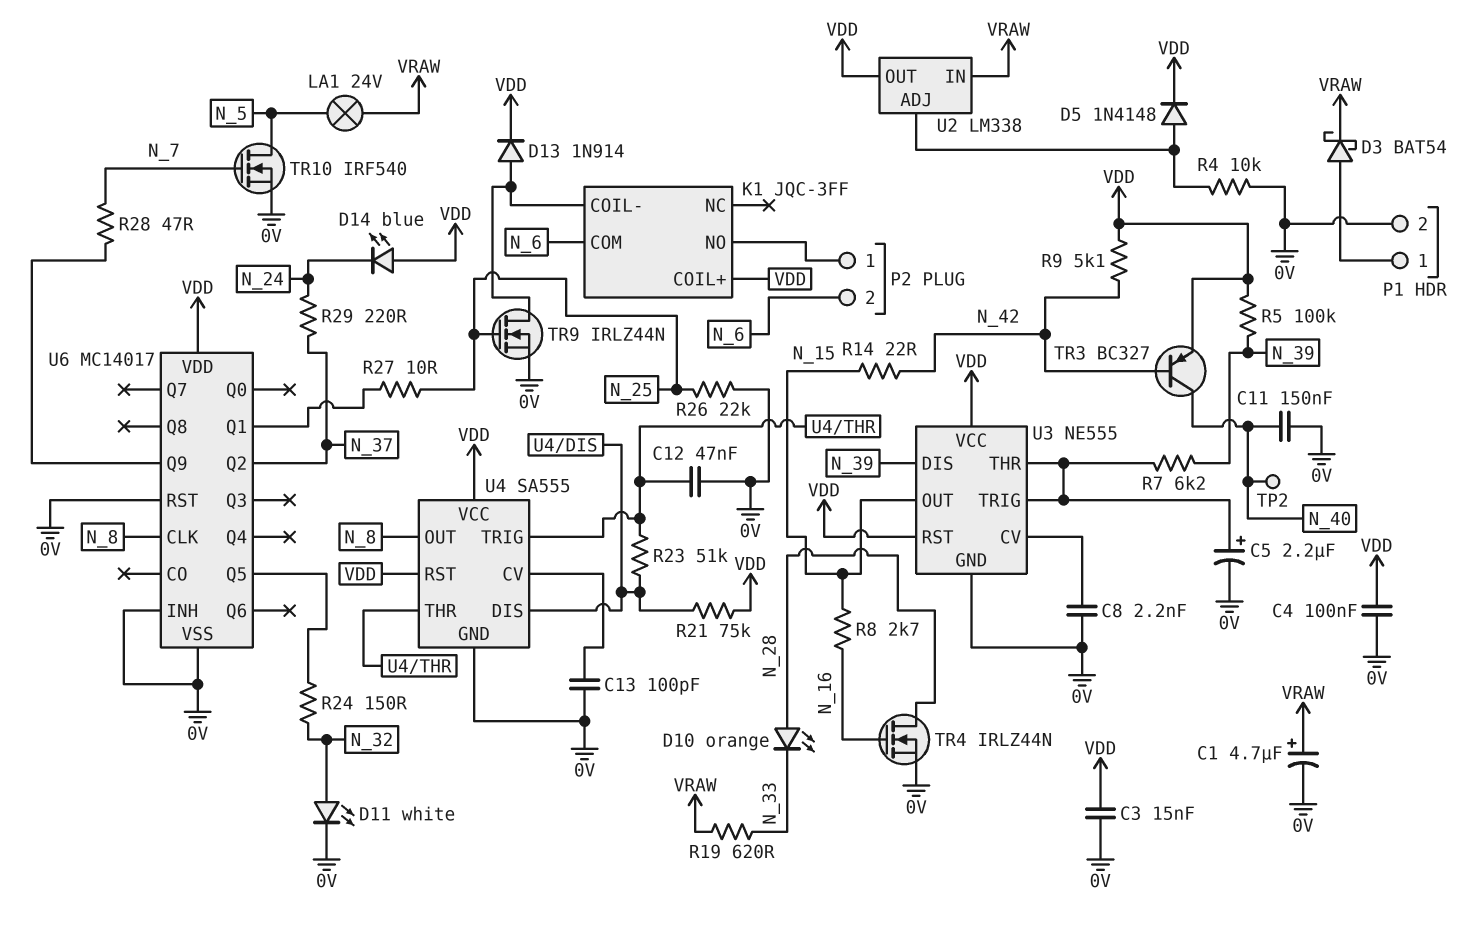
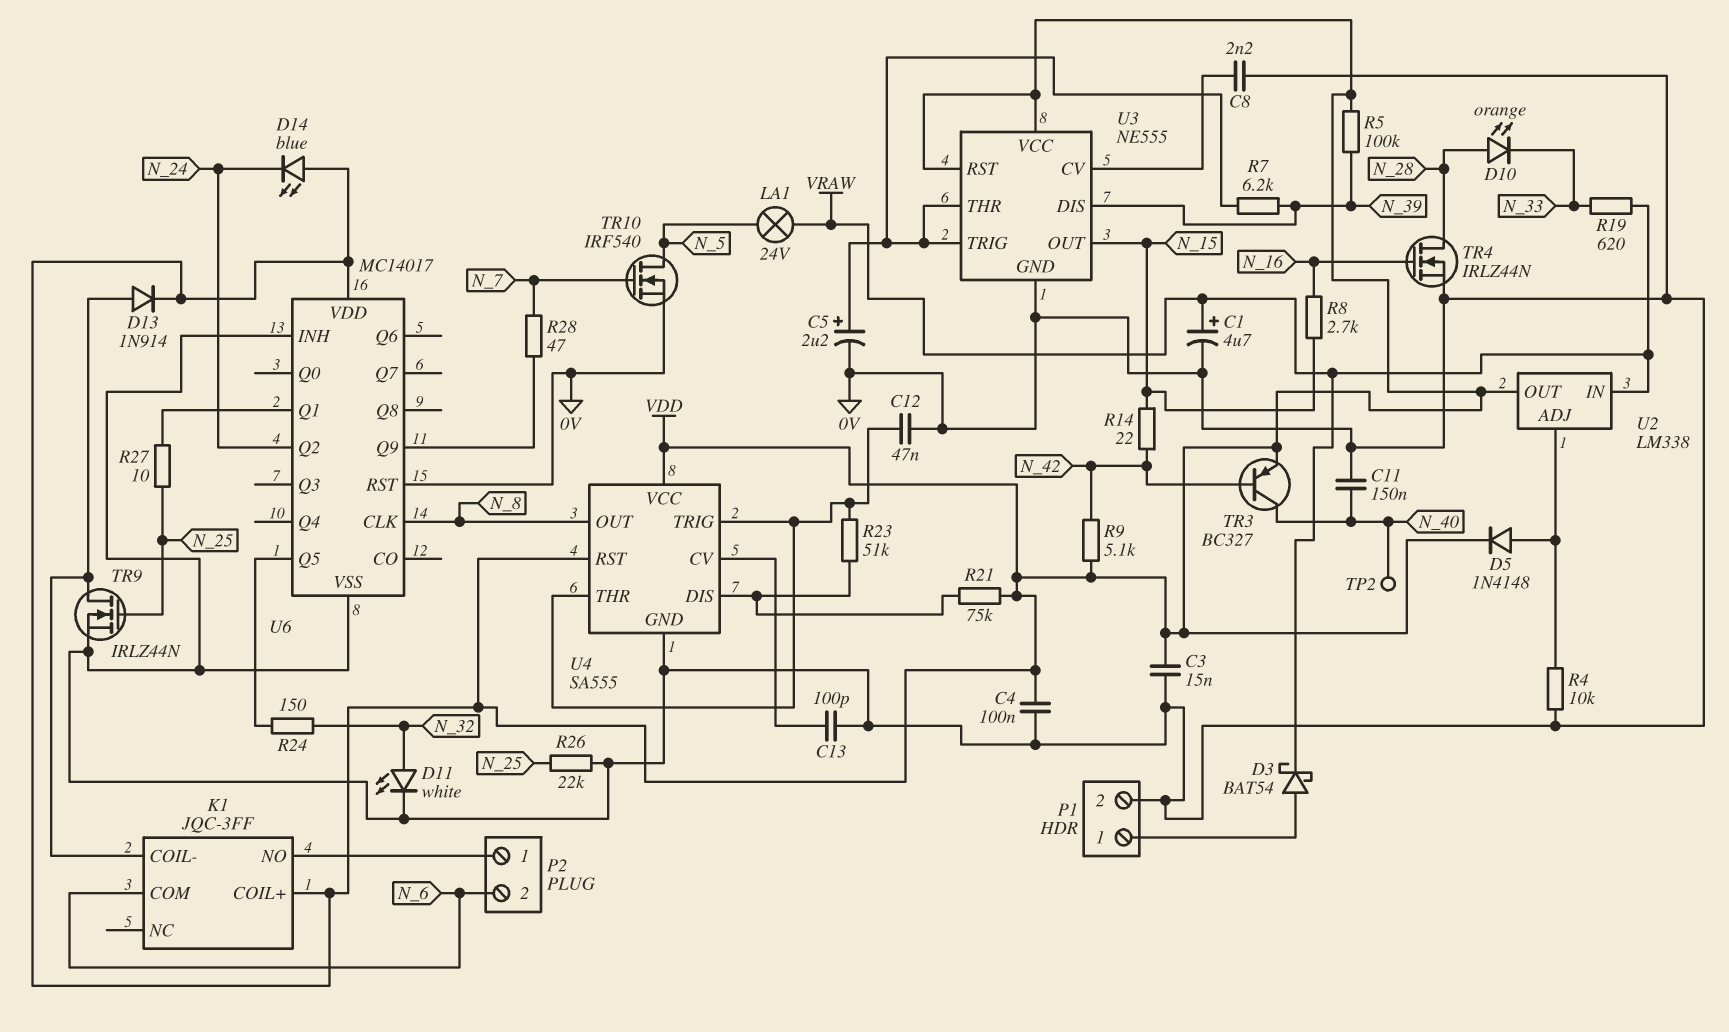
R29: 220 (N_24, N_37) -> none
U6 pin Q2: N_37 -> N_24

